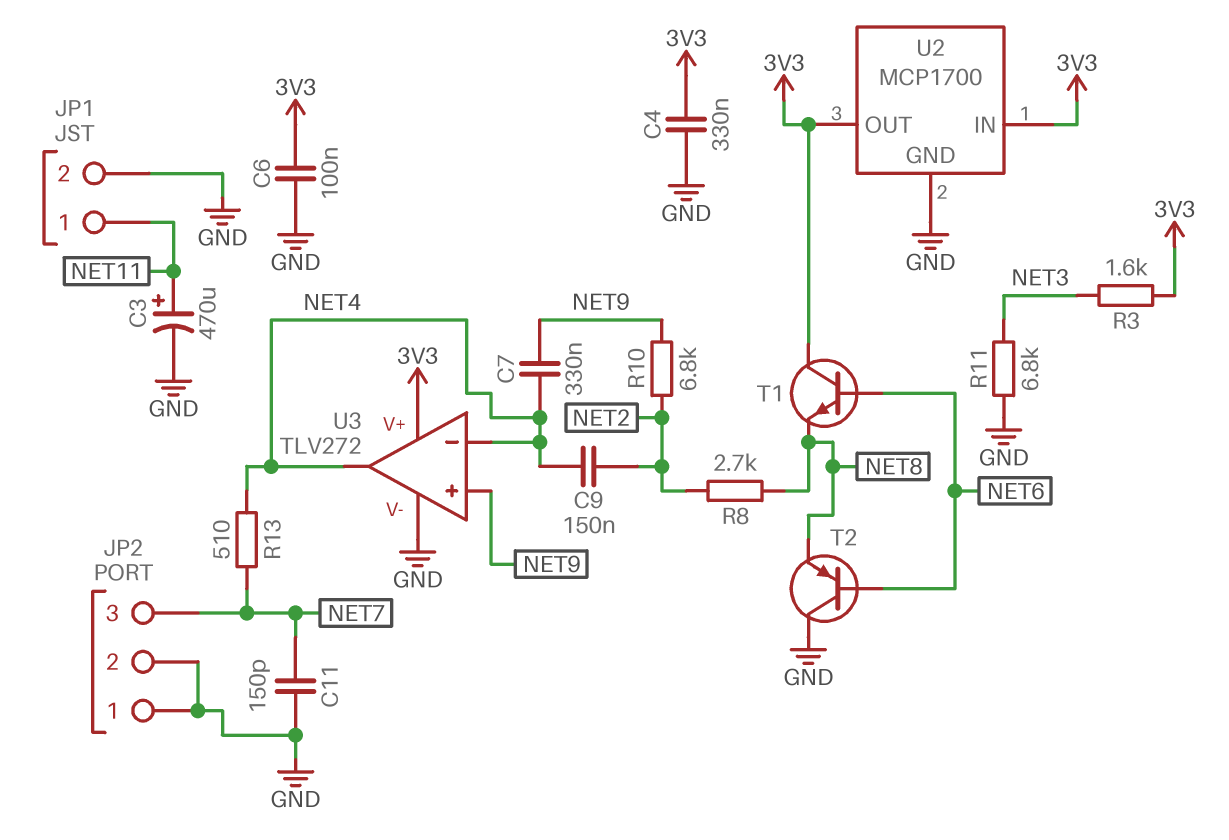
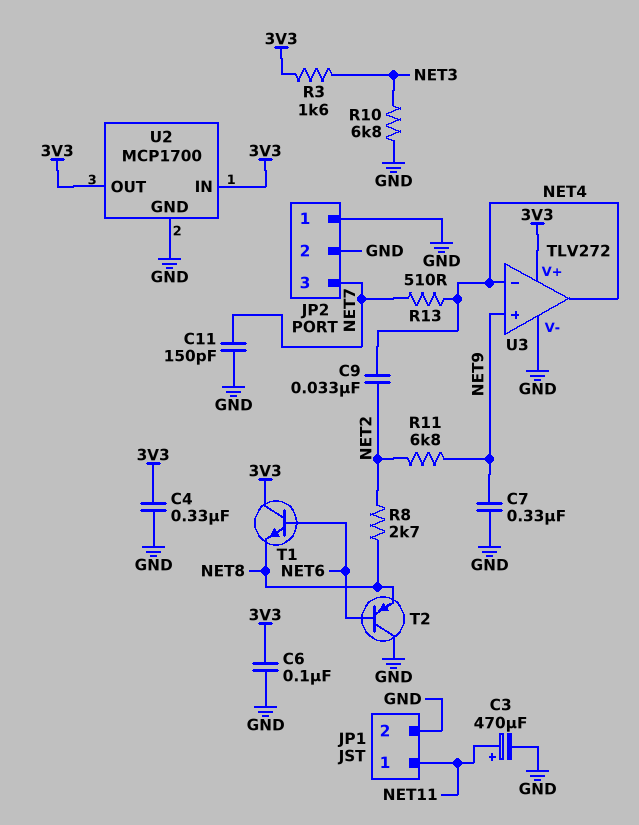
C7: 330nF (NET4, NET9) -> 330nF (GND, NET9)
C9: 150nF (NET2, NET4) -> 33nF (NET2, NET4)
R10: 6.8k (NET2, NET9) -> 6.8k (GND, NET3)
R11: 6.8k (GND, NET3) -> 6.8k (NET2, NET9)

